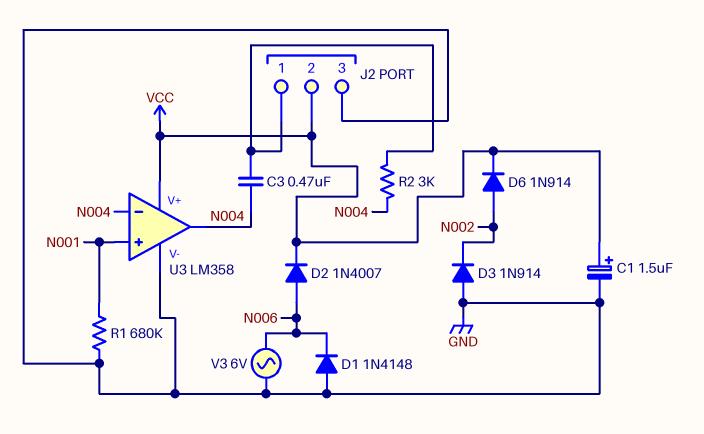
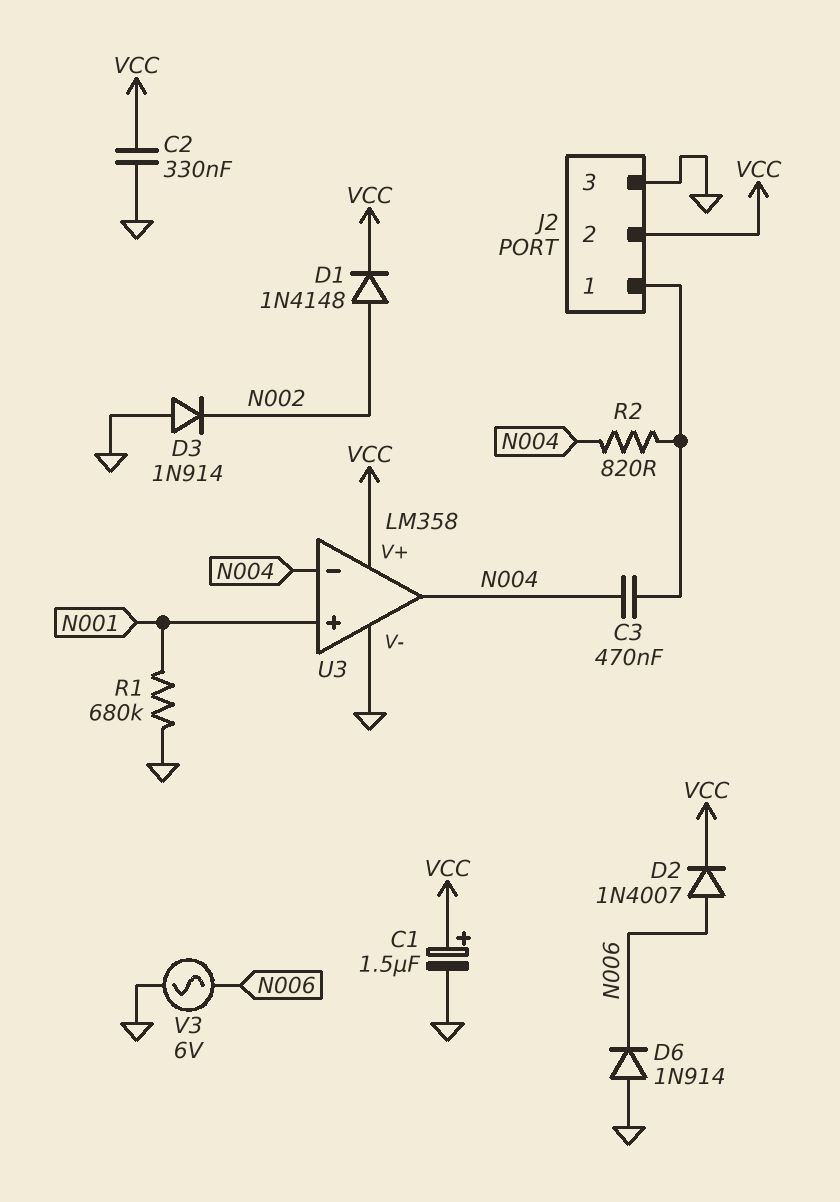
C2: none -> 330nF (GND, VCC)
D1: diode 1N4148 (A GND, K N006) -> diode 1N4148 (A N002, K VCC)
D6: diode 1N914 (A N002, K VCC) -> diode 1N914 (A GND, K N006)
R2: 3k (J2/1, N004) -> 820 (J2/1, N004)

